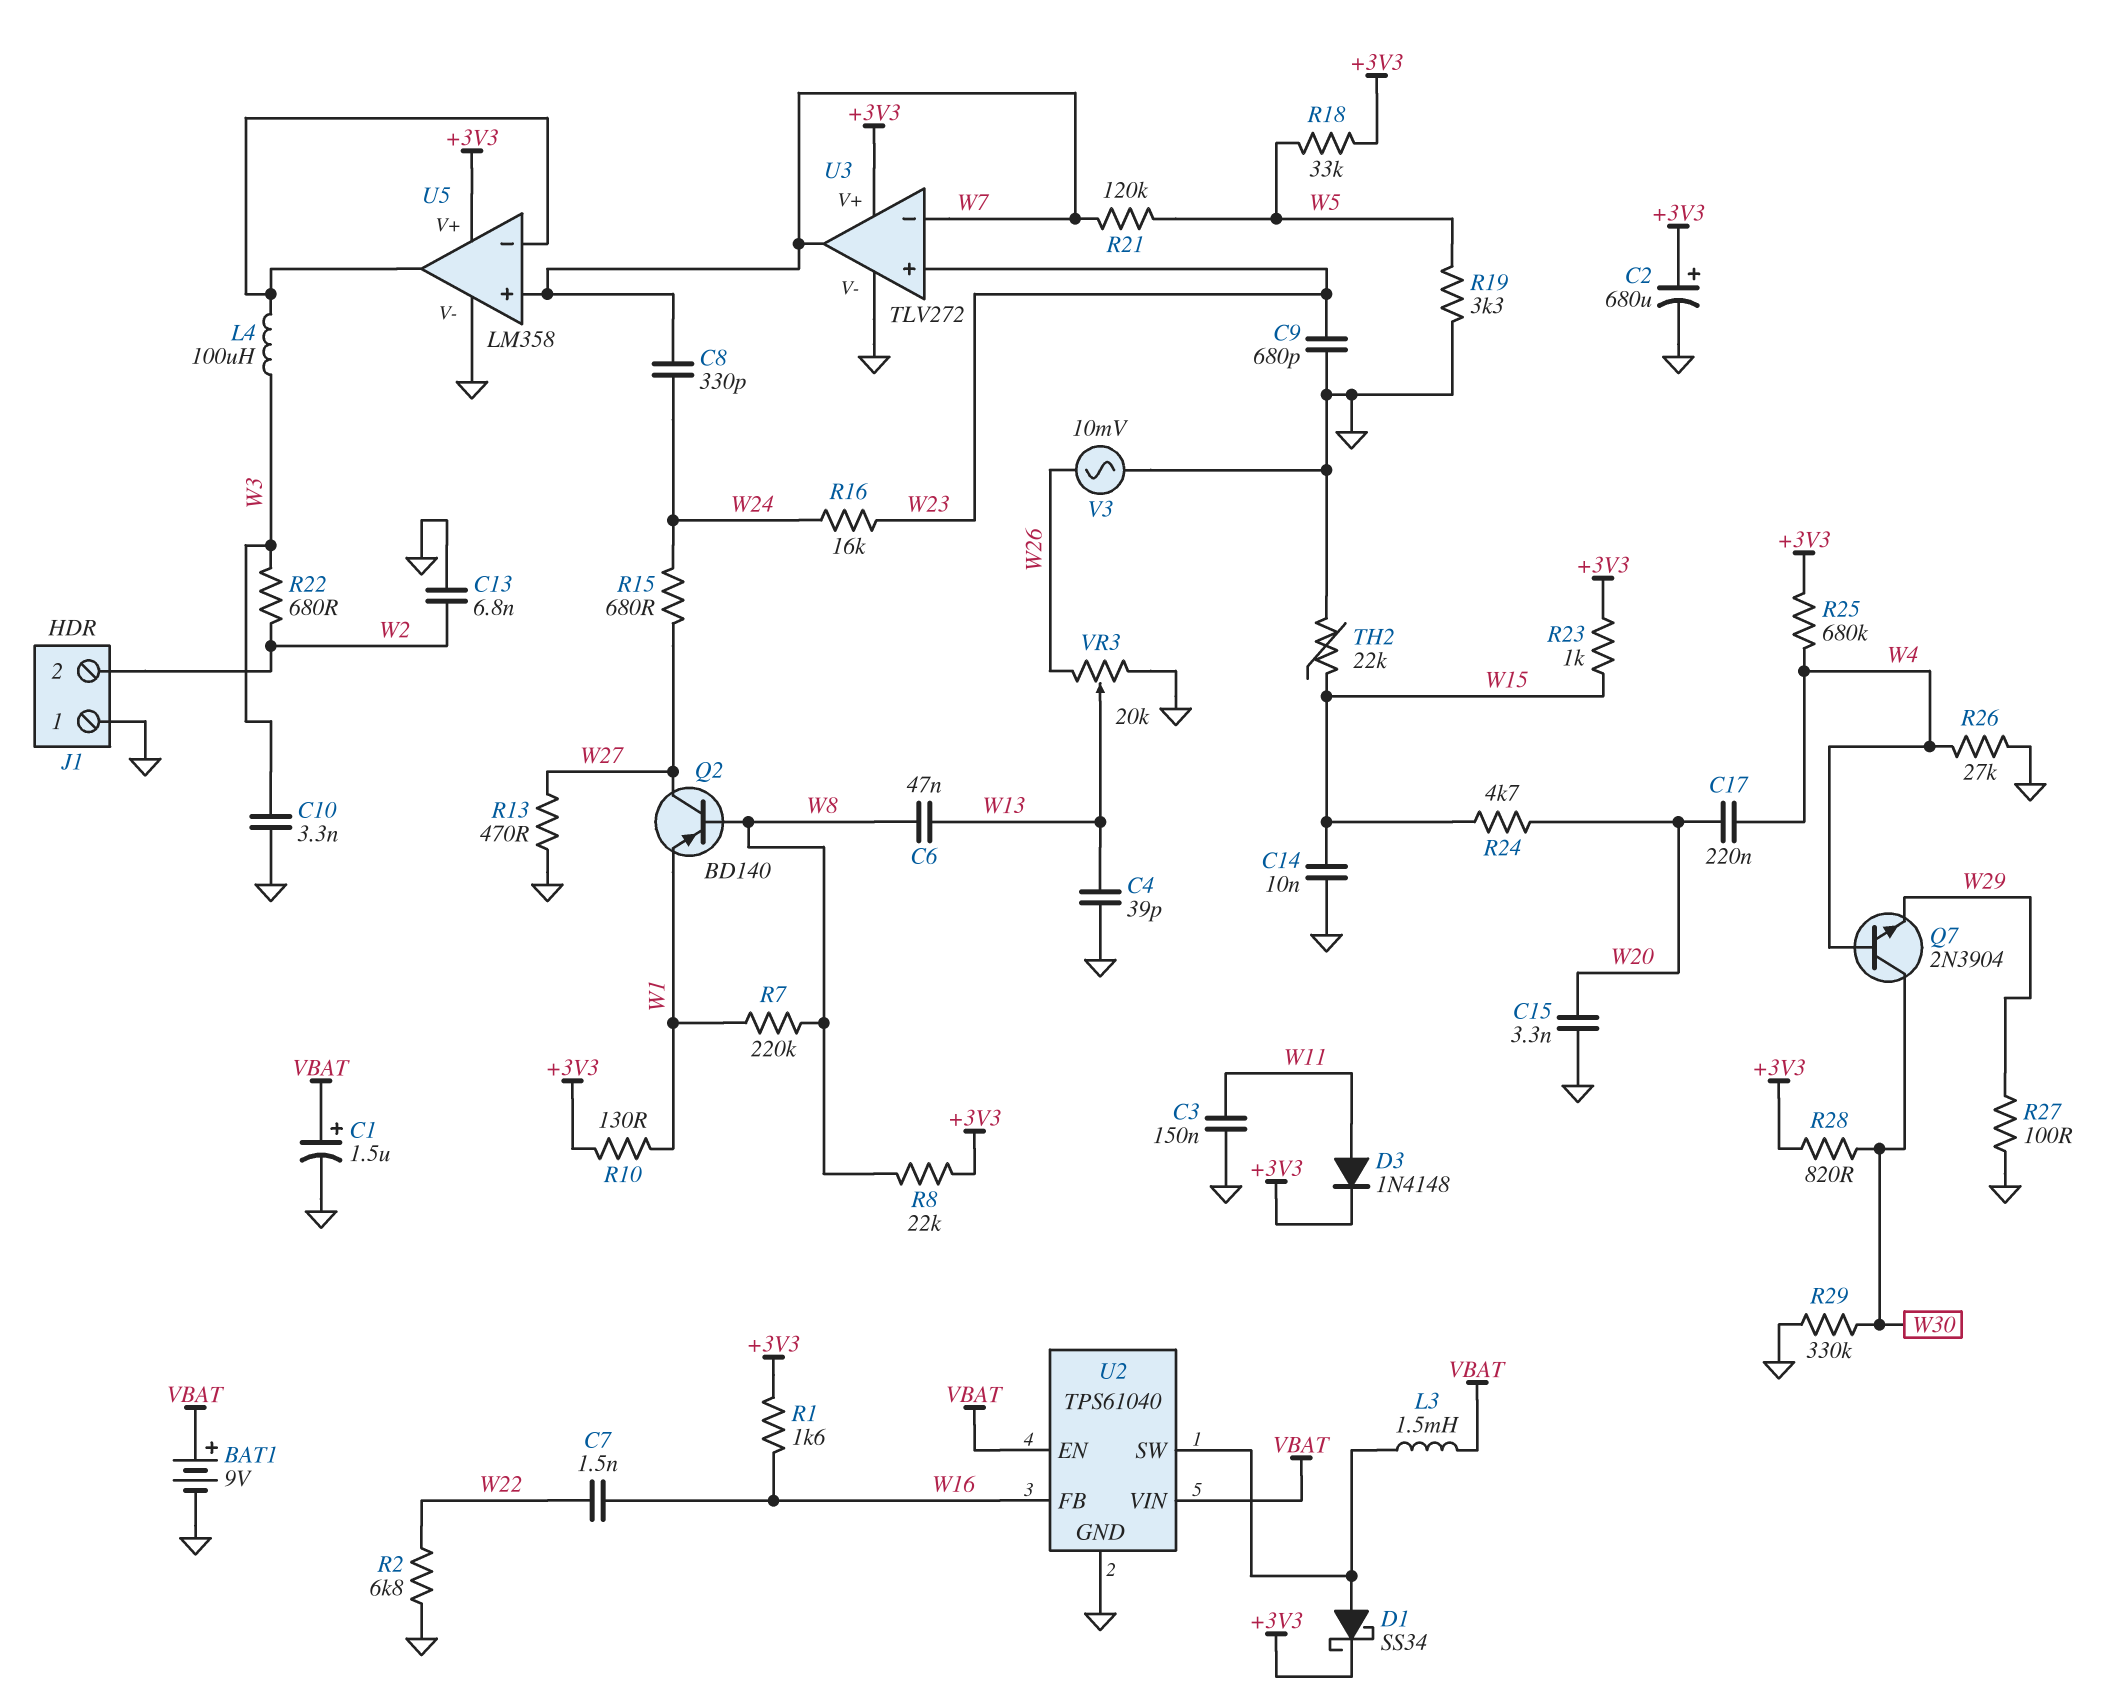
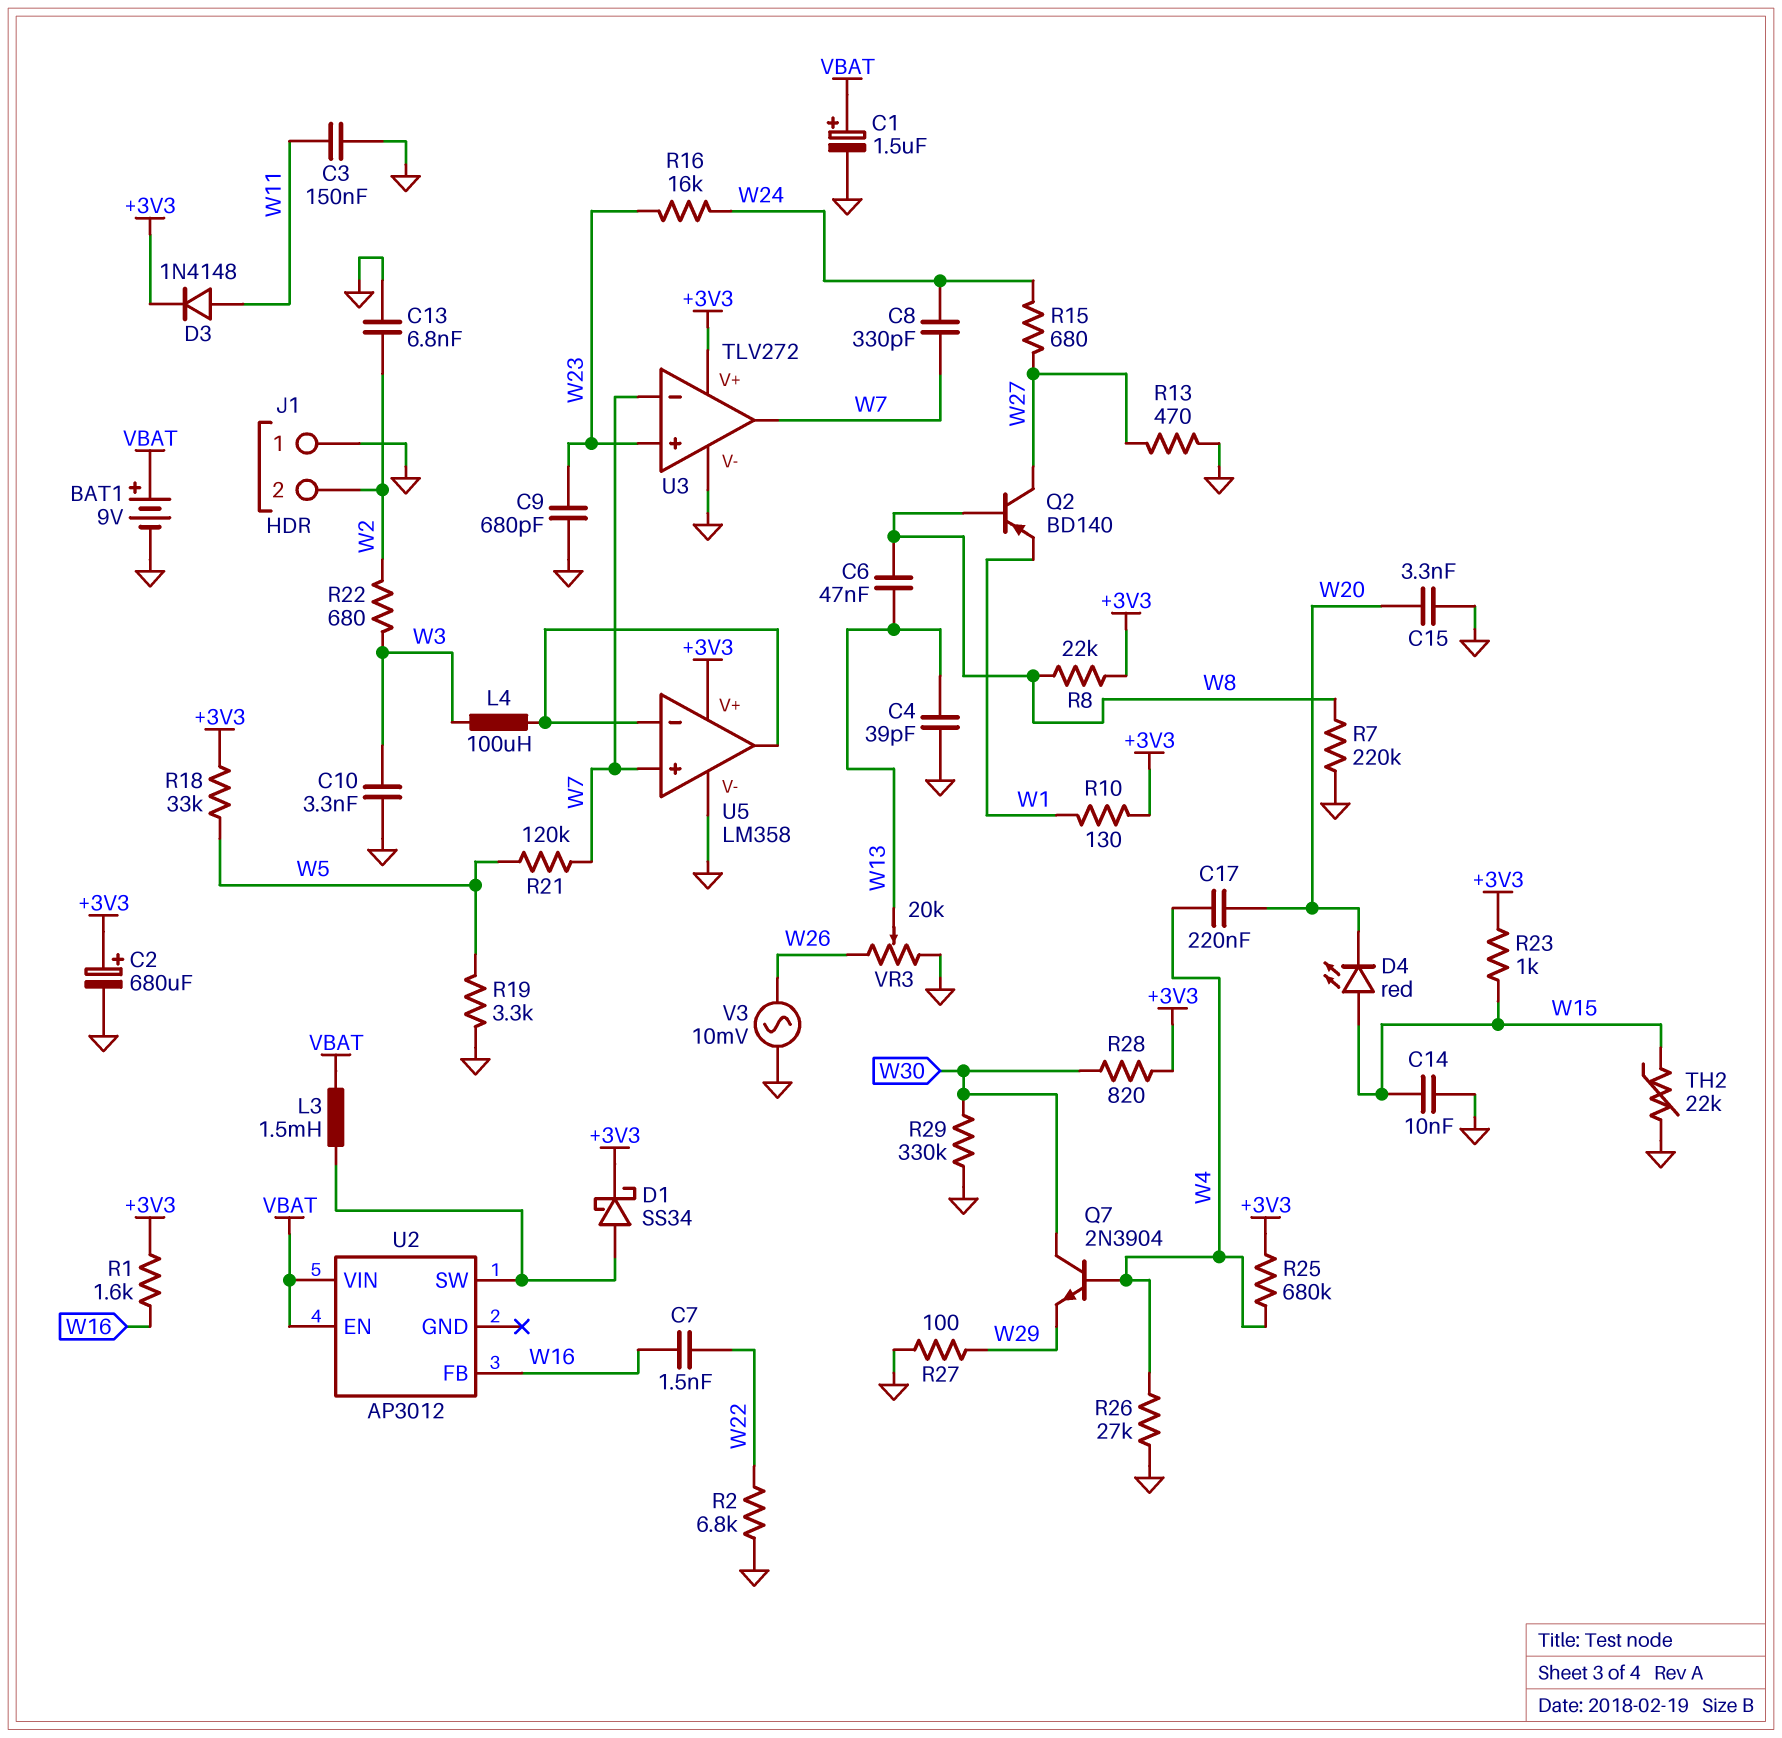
D4: none -> LED red (A W15, K W20)
R7: 220k (W1, W8) -> 220k (GND, W8)
R24: 4.7k (W15, W20) -> none
U2: TPS61040 -> AP3012
U2 pin GND: GND -> none

